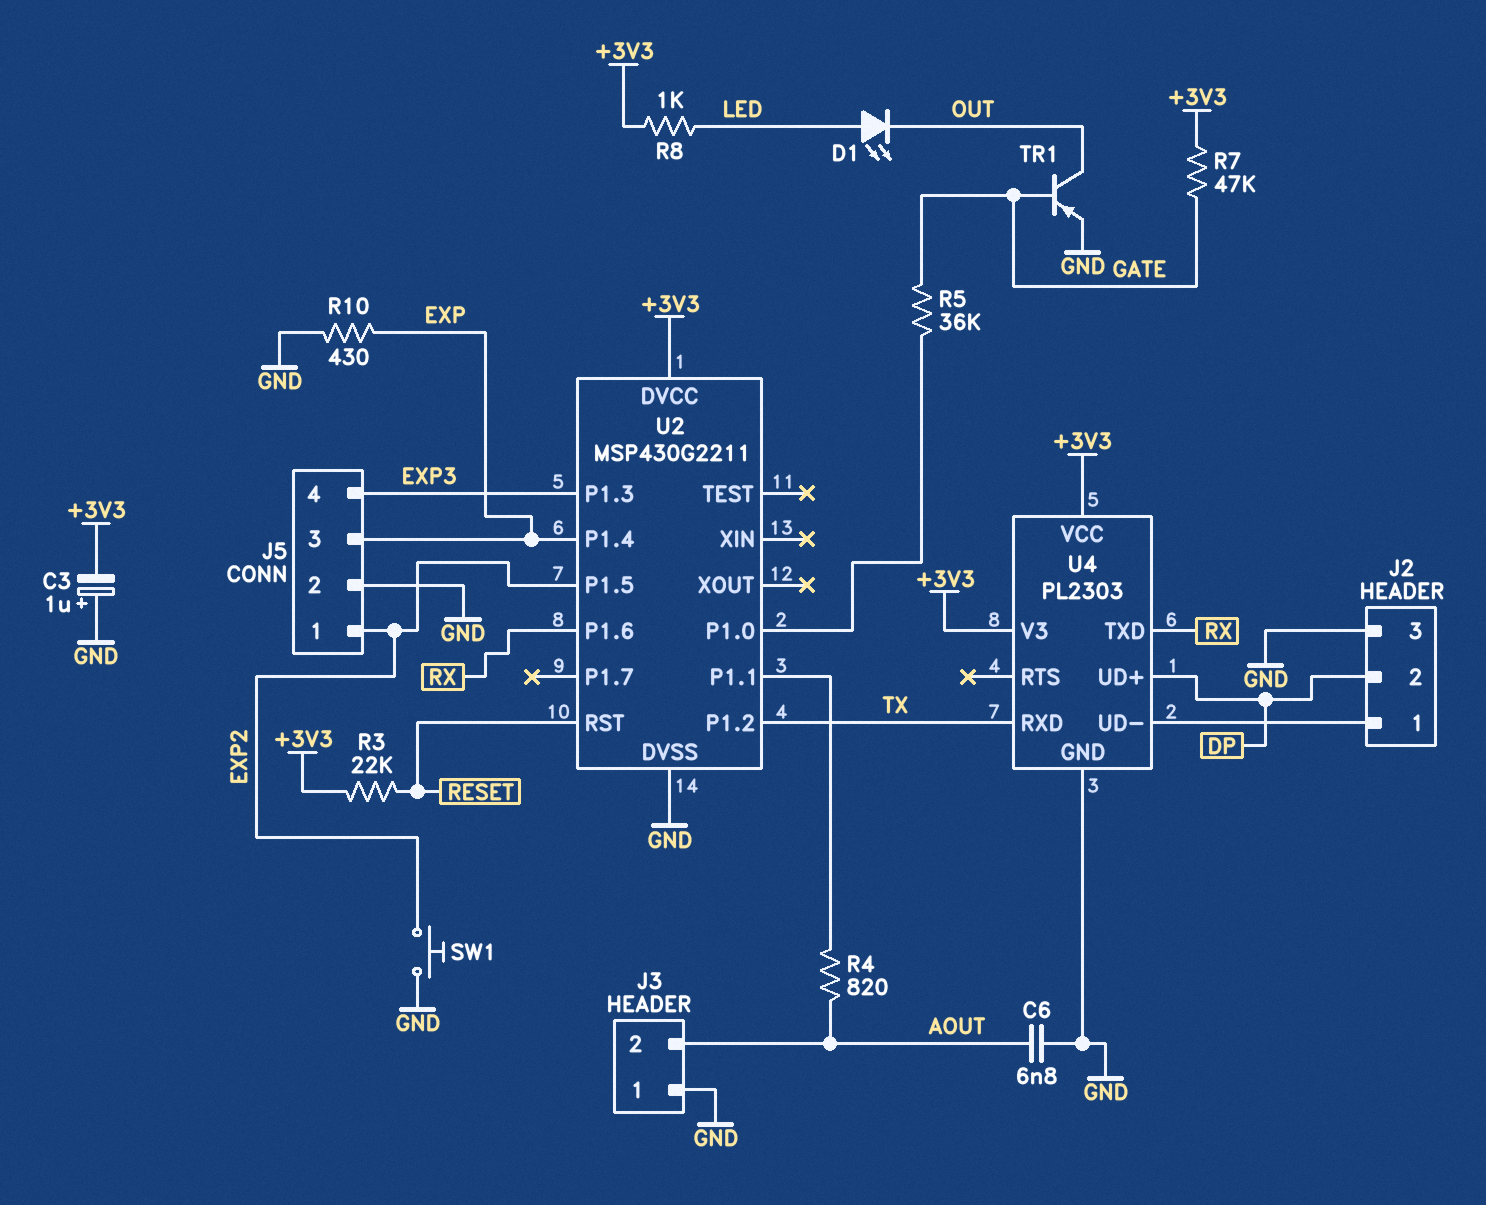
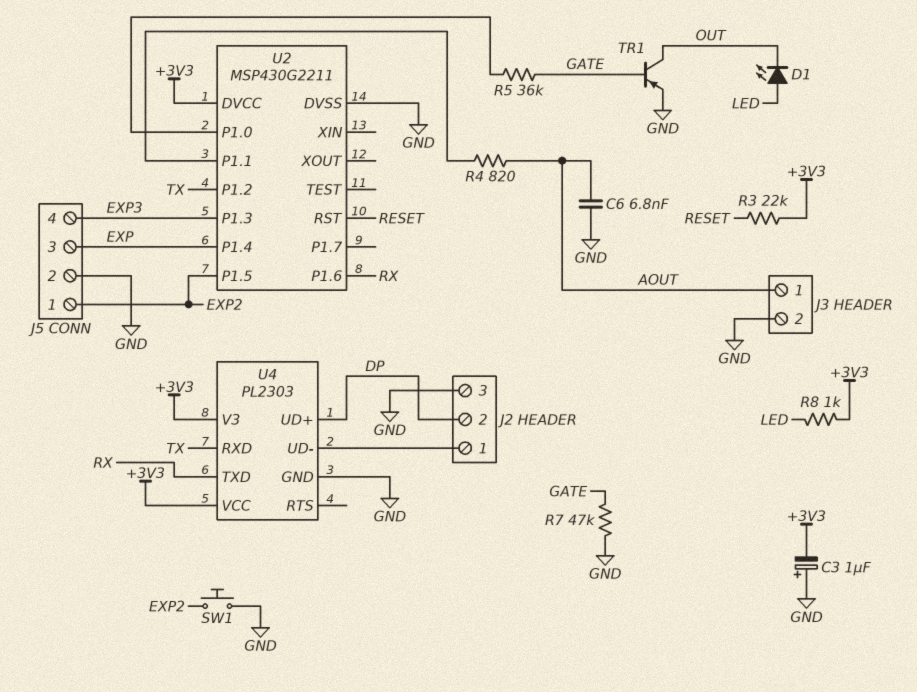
J3 pin 1: GND -> AOUT
J3 pin 2: AOUT -> GND
R7: 47k (+3V3, GATE) -> 47k (GATE, GND)
R10: 430 (EXP, GND) -> none

